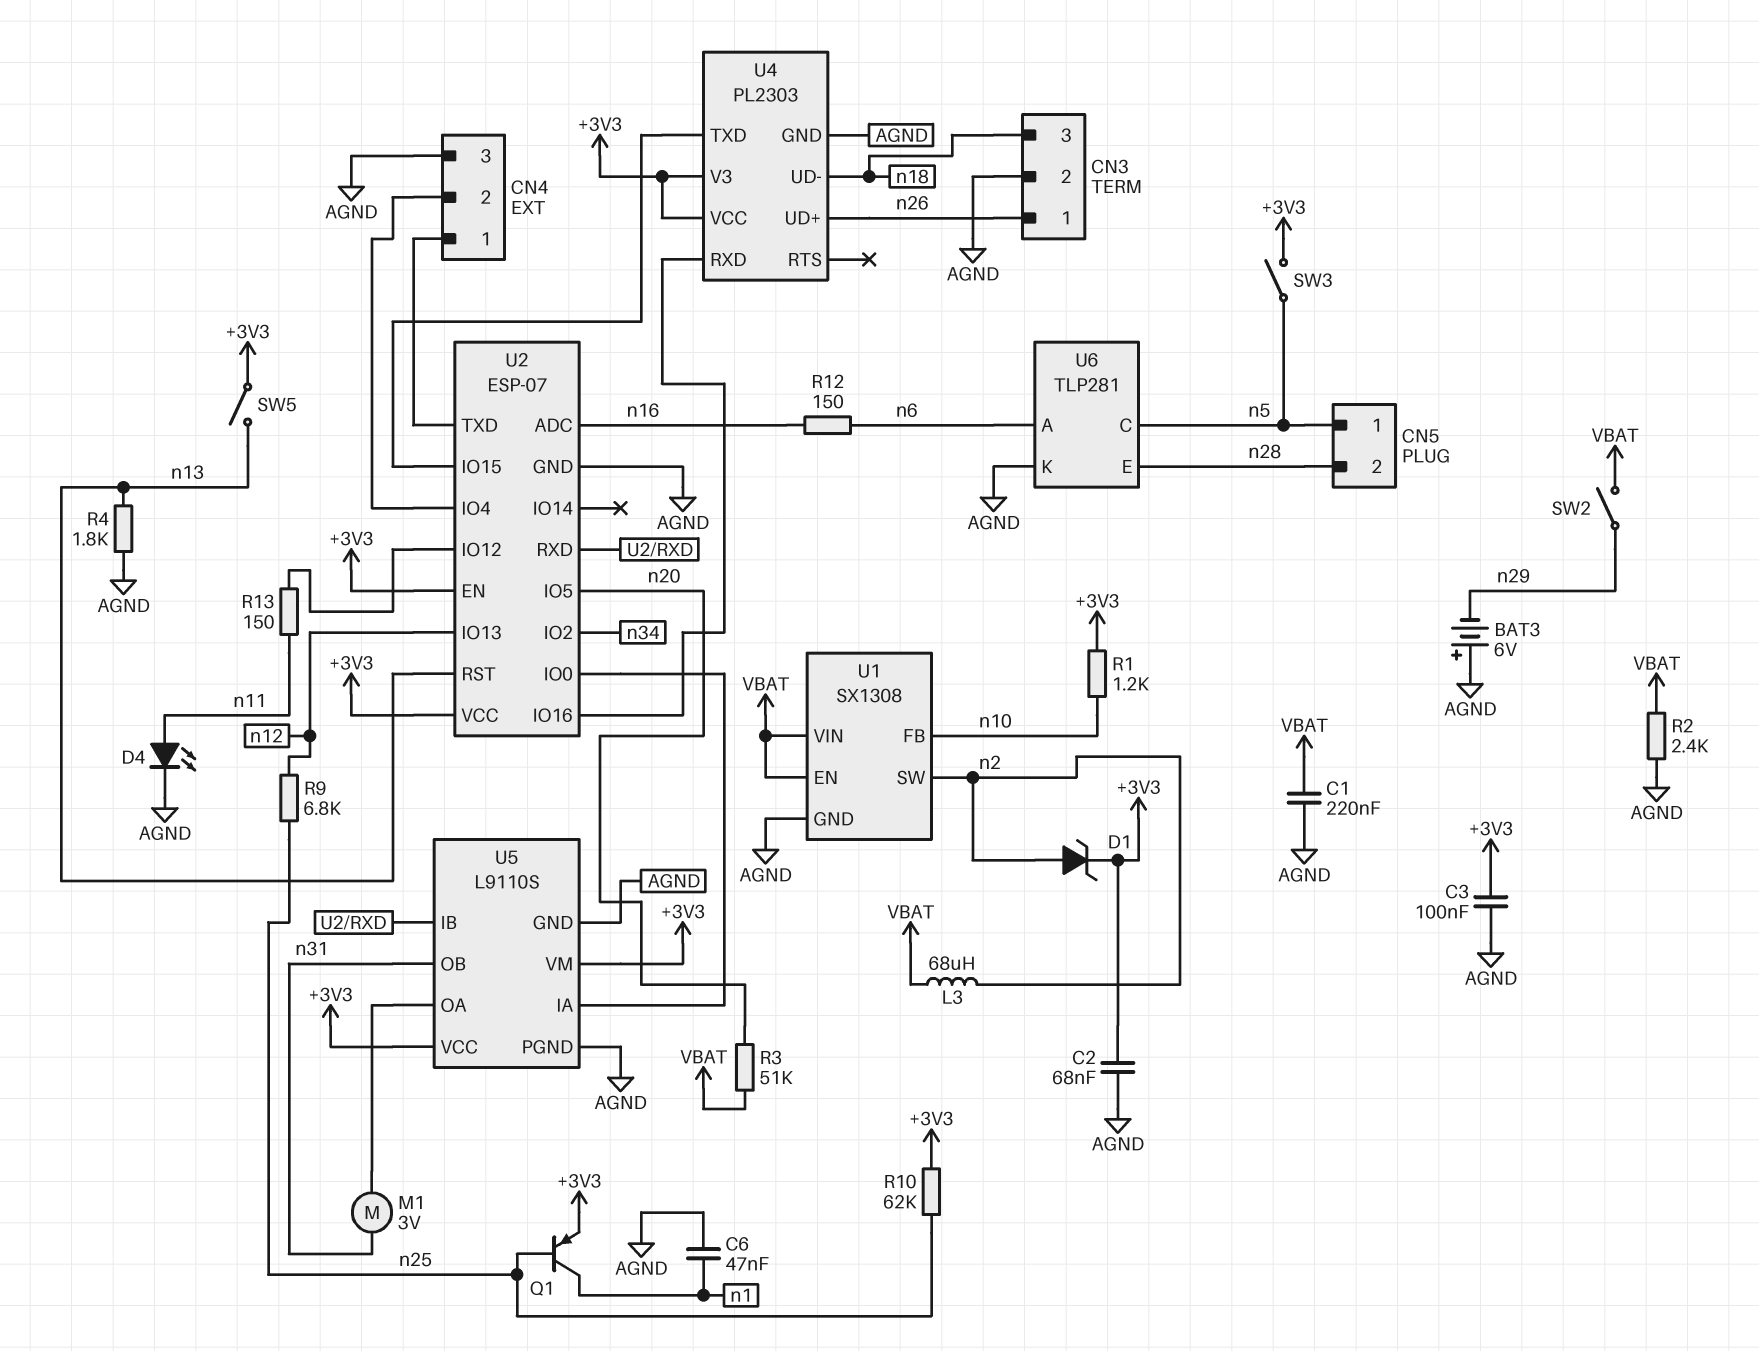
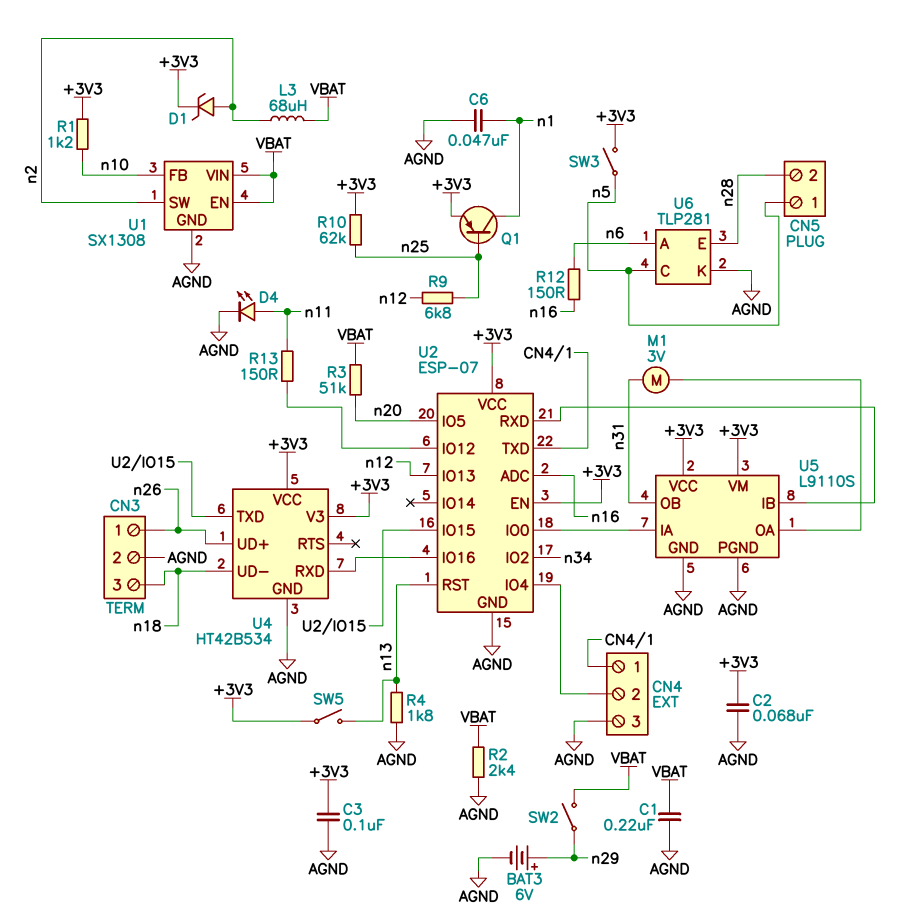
BAT3: 6V (plus AGND, minus n29) -> 6V (plus n29, minus AGND)
U4: PL2303 -> HT42B534

